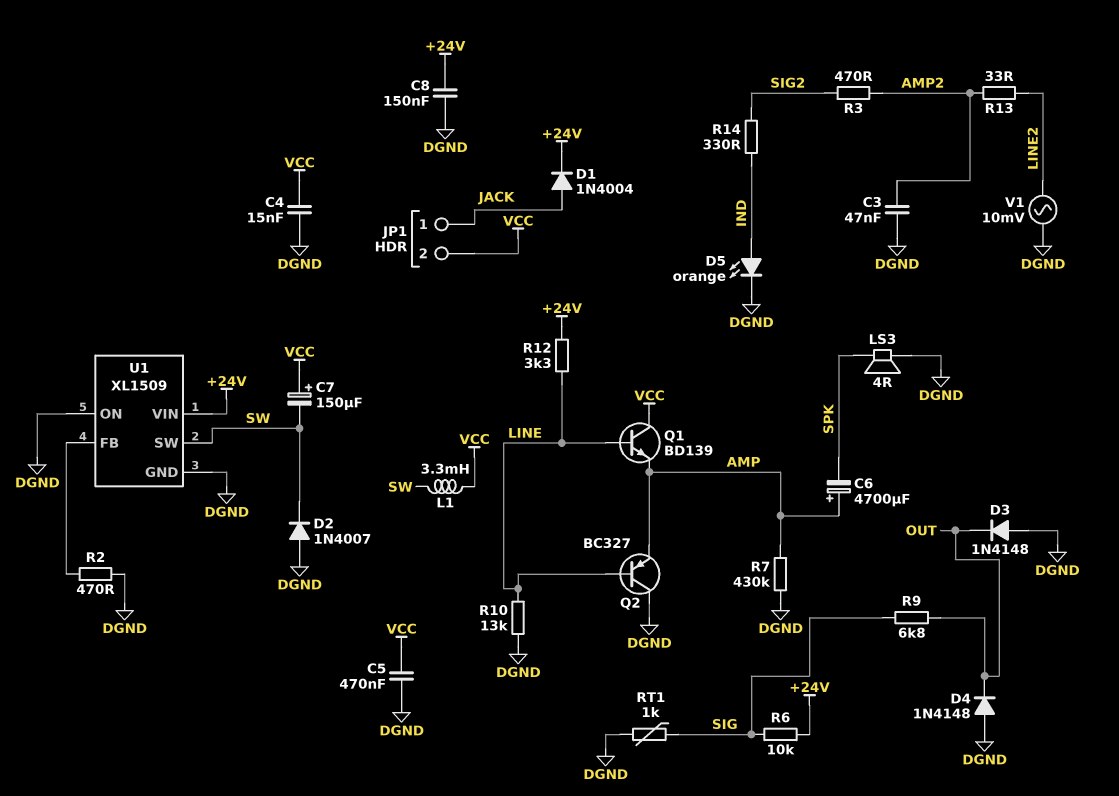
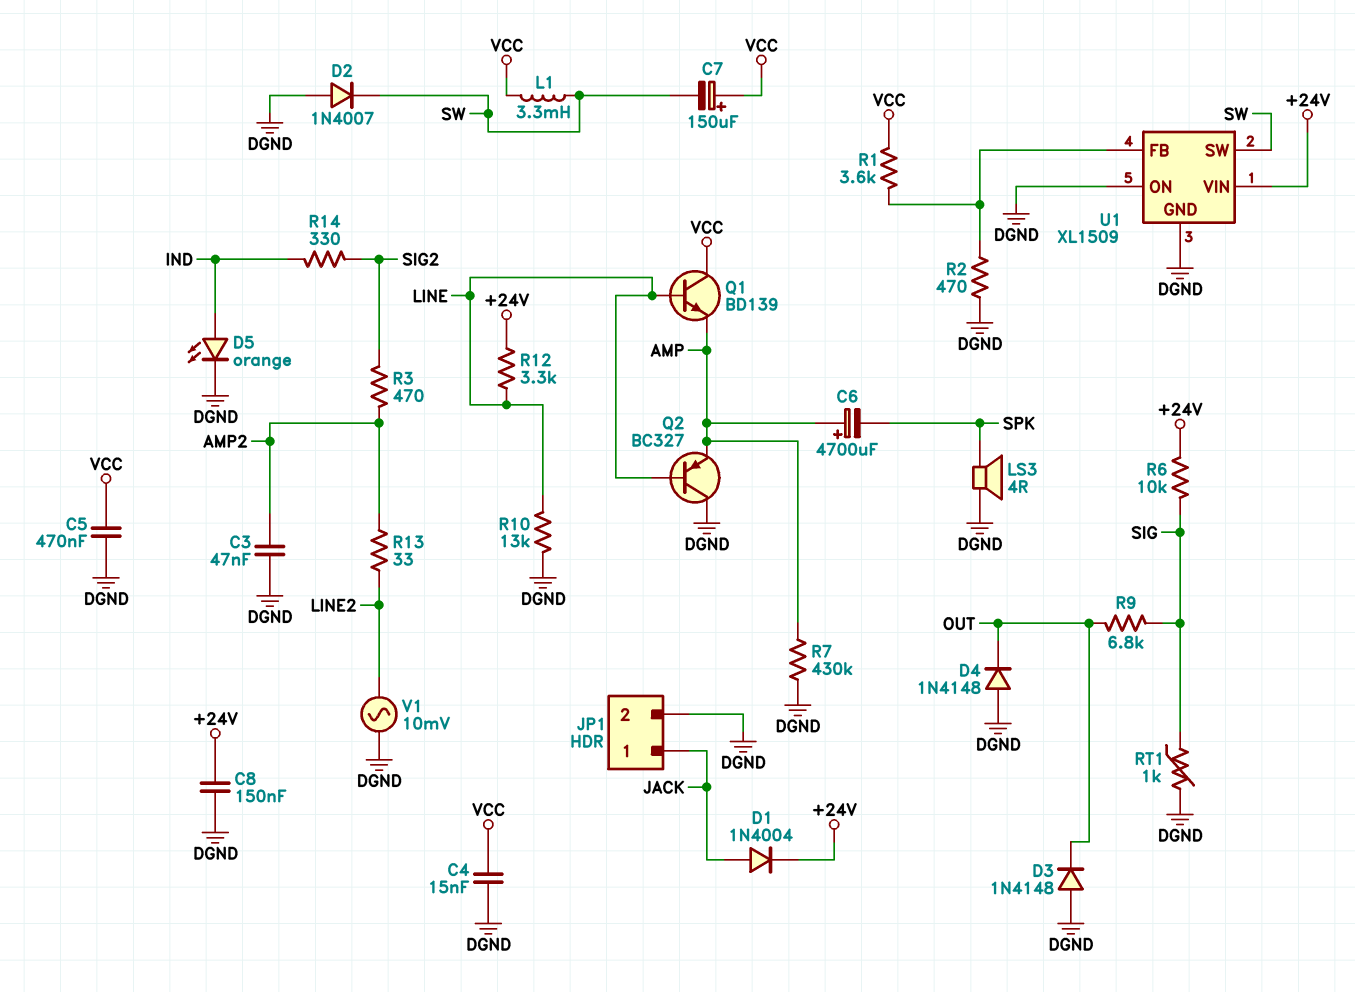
JP1 pin 2: VCC -> DGND
R1: none -> 3.6k (U1/FB, VCC)

